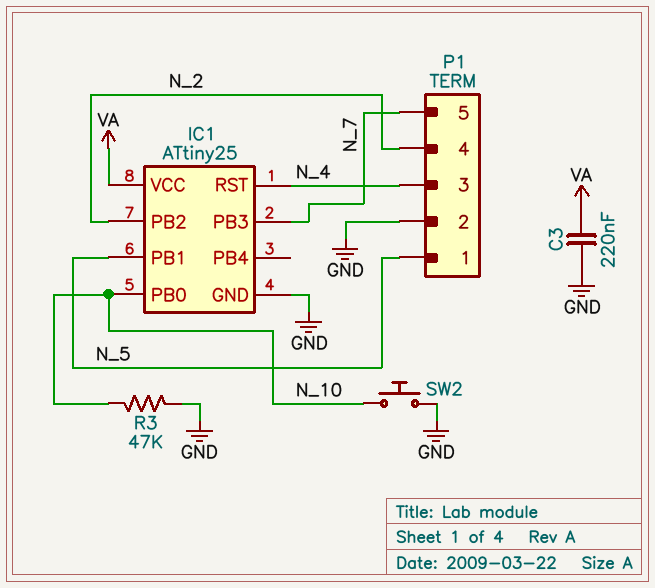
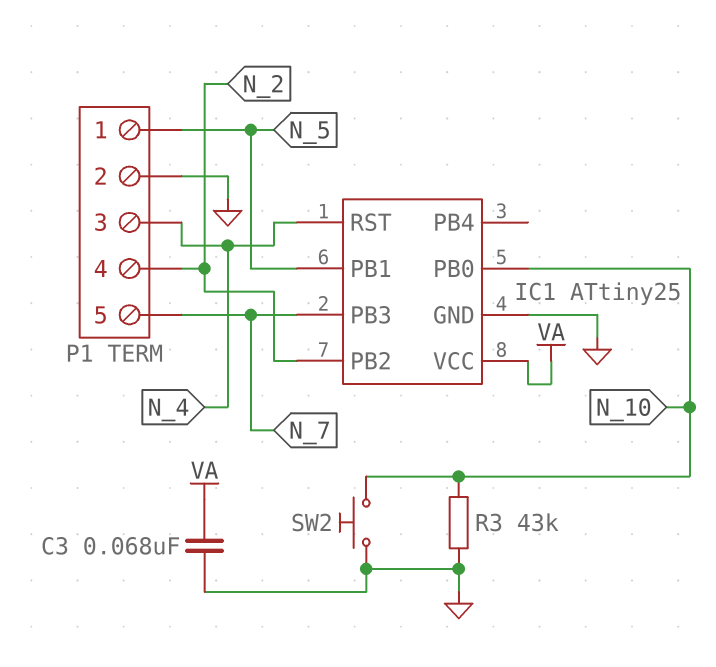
C3: 220nF (GND, VA) -> 68nF (GND, VA)
R3: 47k (GND, N_10) -> 43k (GND, N_10)

